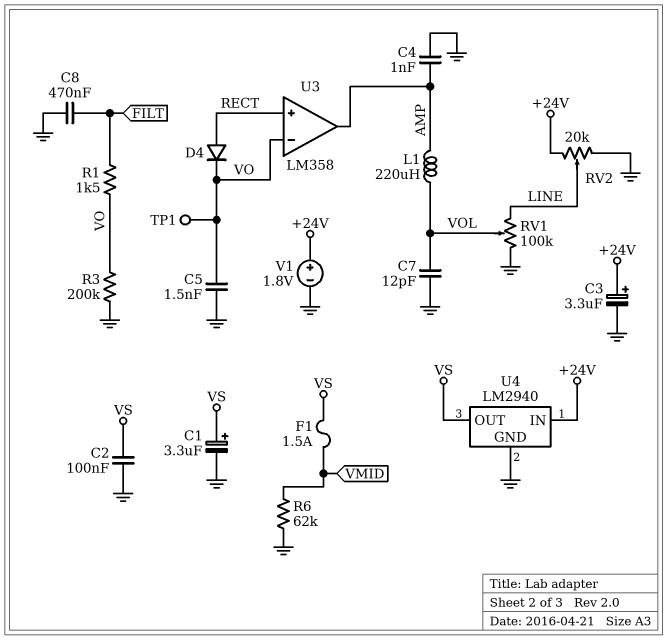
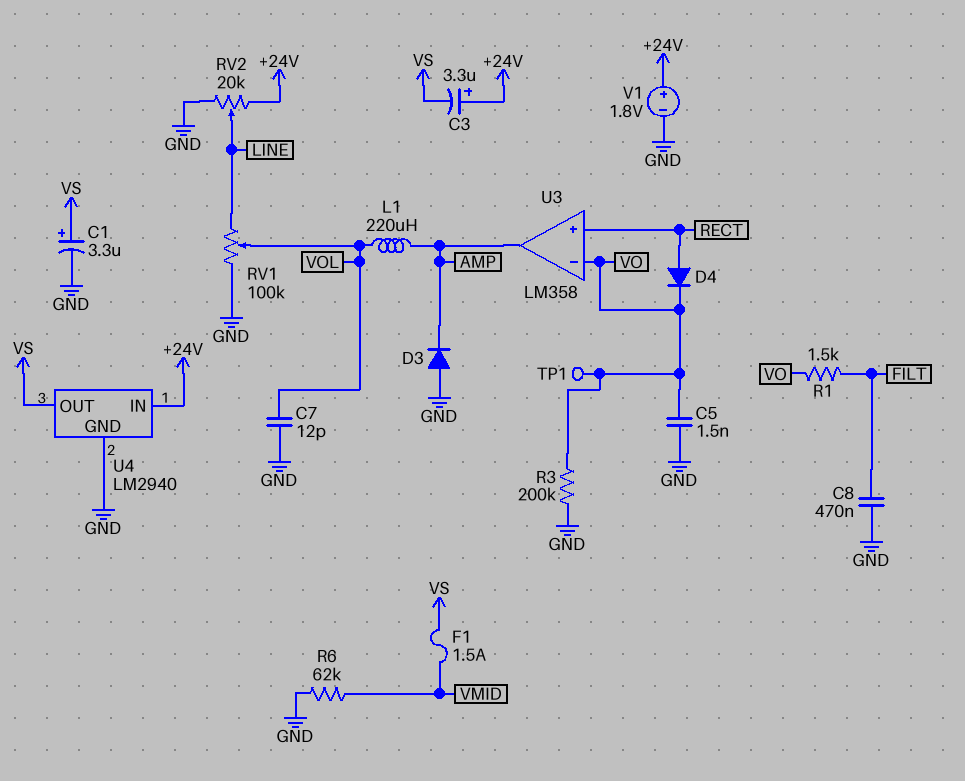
C2: 100nF (GND, VS) -> none
C3: 3.3uF (plus +24V, minus GND) -> 3.3uF (plus +24V, minus VS)
C4: 1nF (AMP, GND) -> none
D3: none -> diode (A GND, K AMP)

